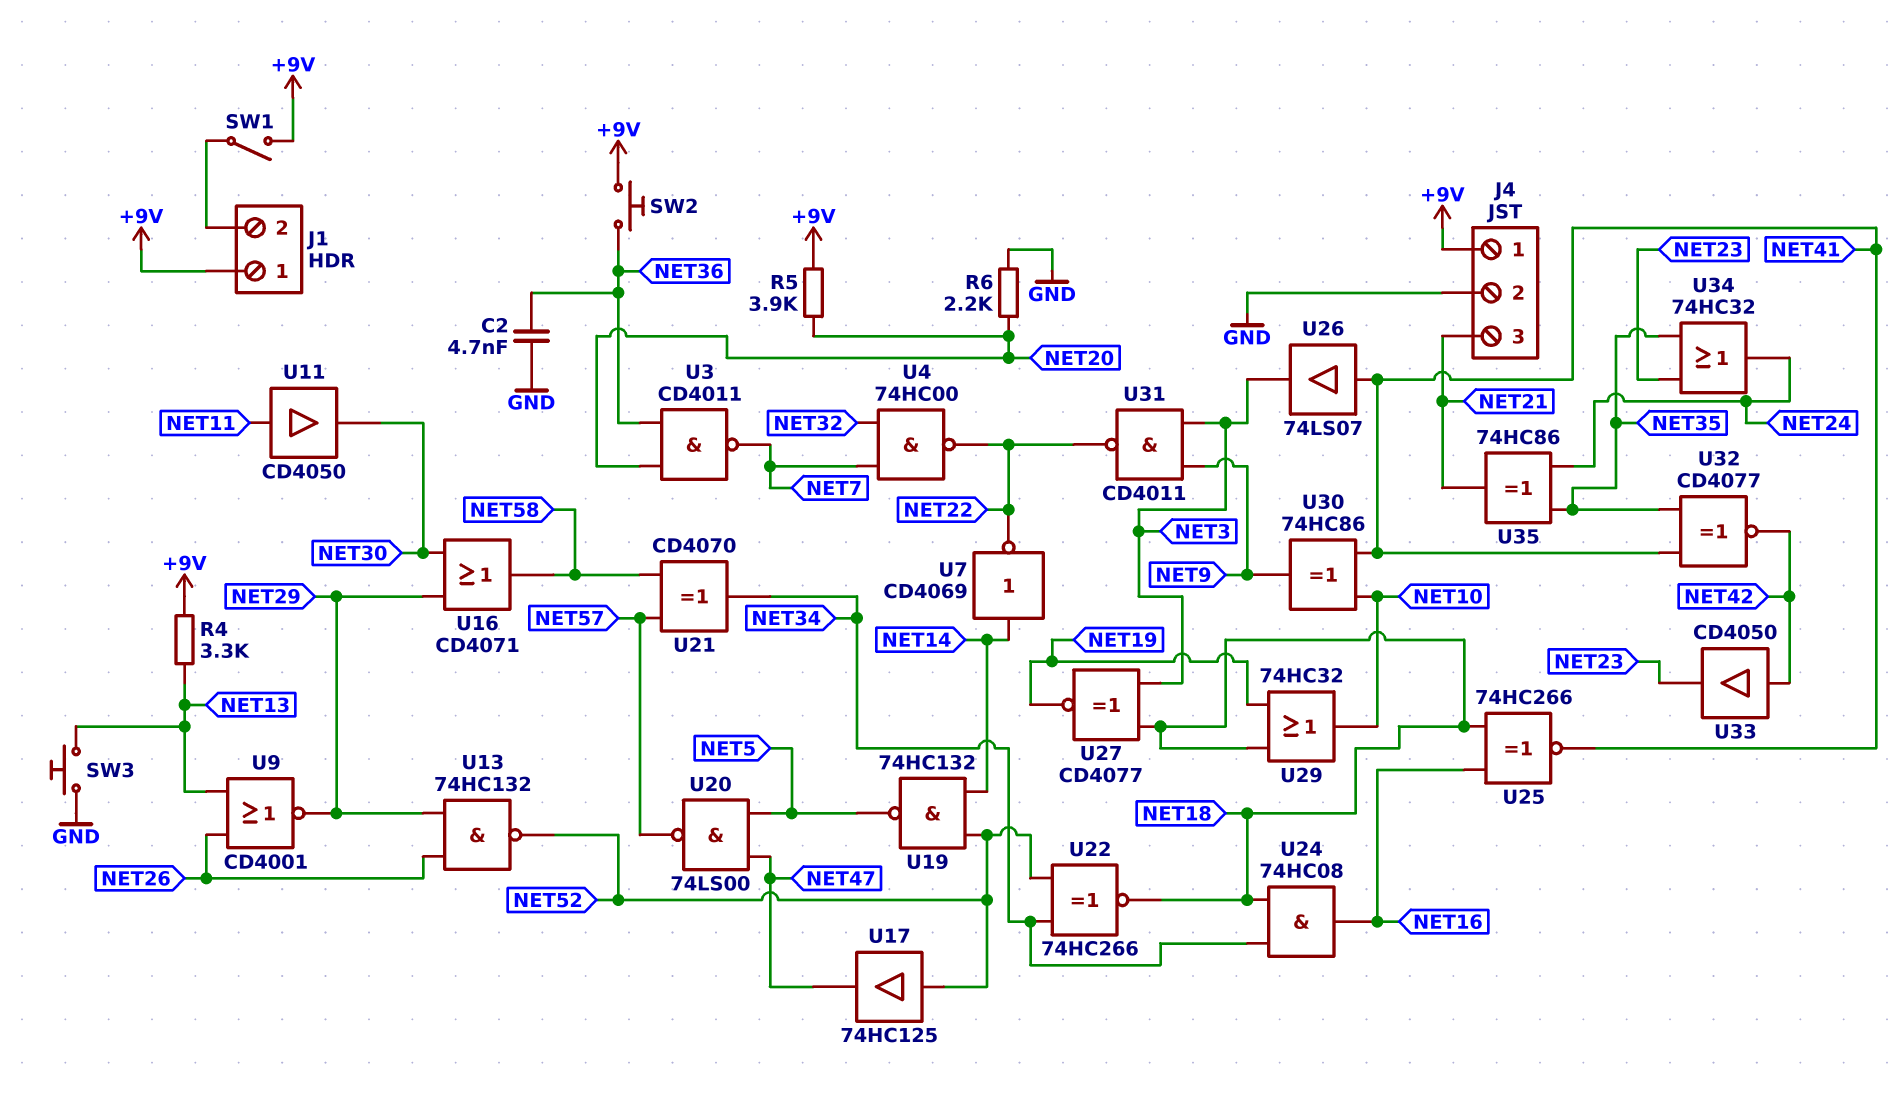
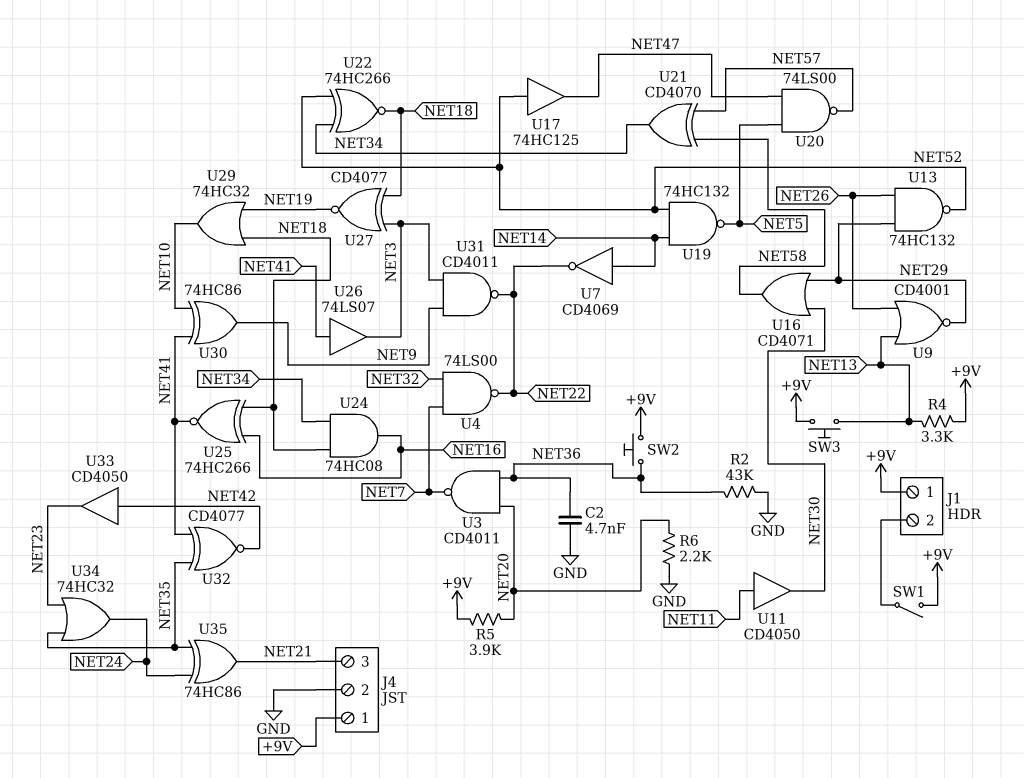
R2: none -> 43k (GND, NET36)
SW3: button (GND, NET13) -> button (+9V, NET13)
U4: NAND 74HC00 (in NET7, in NET32, out NET22) -> NAND 74LS00 (in NET7, in NET32, out NET22)

